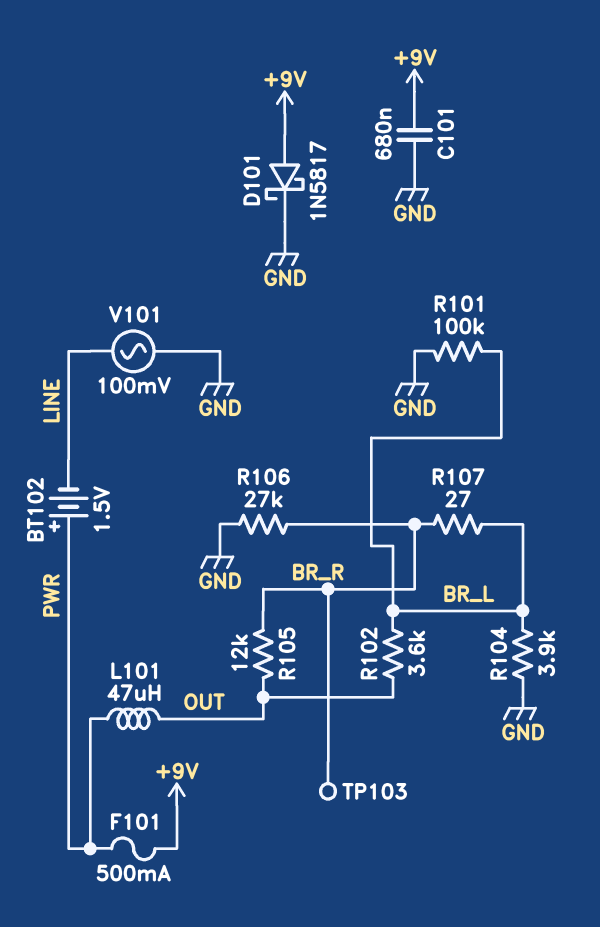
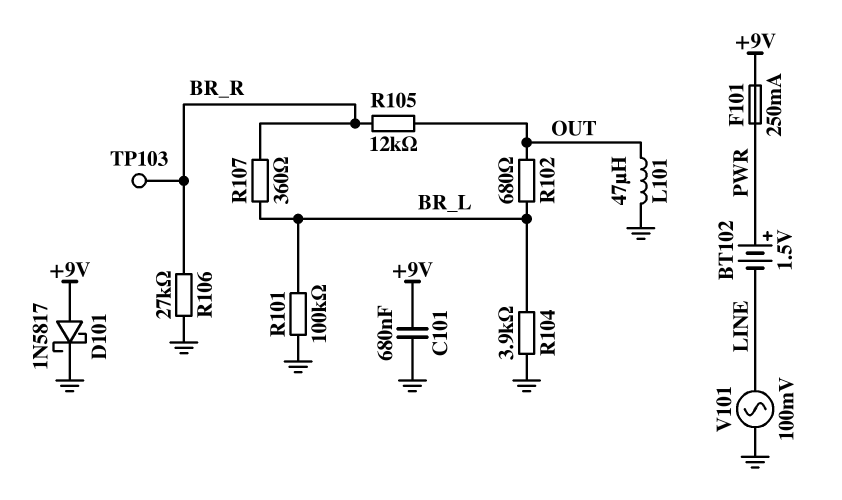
F101: 500mA (+9V, PWR) -> 250mA (+9V, PWR)
L101: 47uH (OUT, PWR) -> 47uH (GND, OUT)
R102: 3.6k (BR_L, OUT) -> 680 (BR_L, OUT)
R107: 27 (BR_L, BR_R) -> 360 (BR_L, BR_R)

